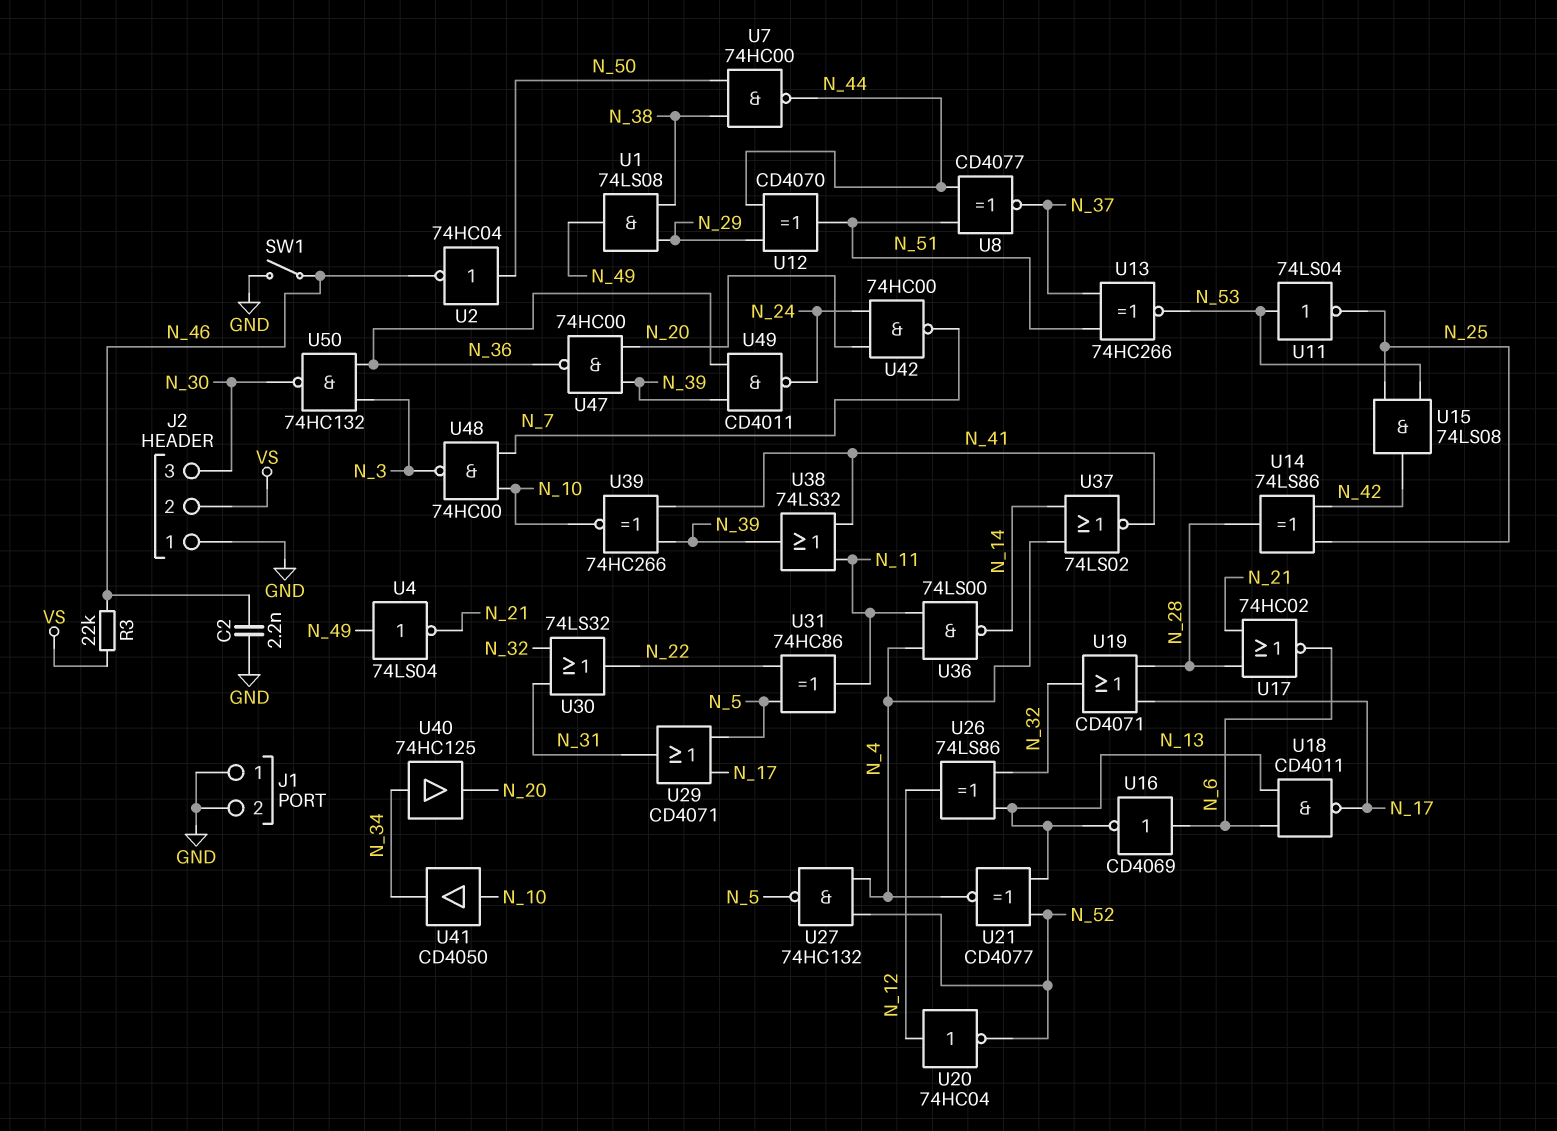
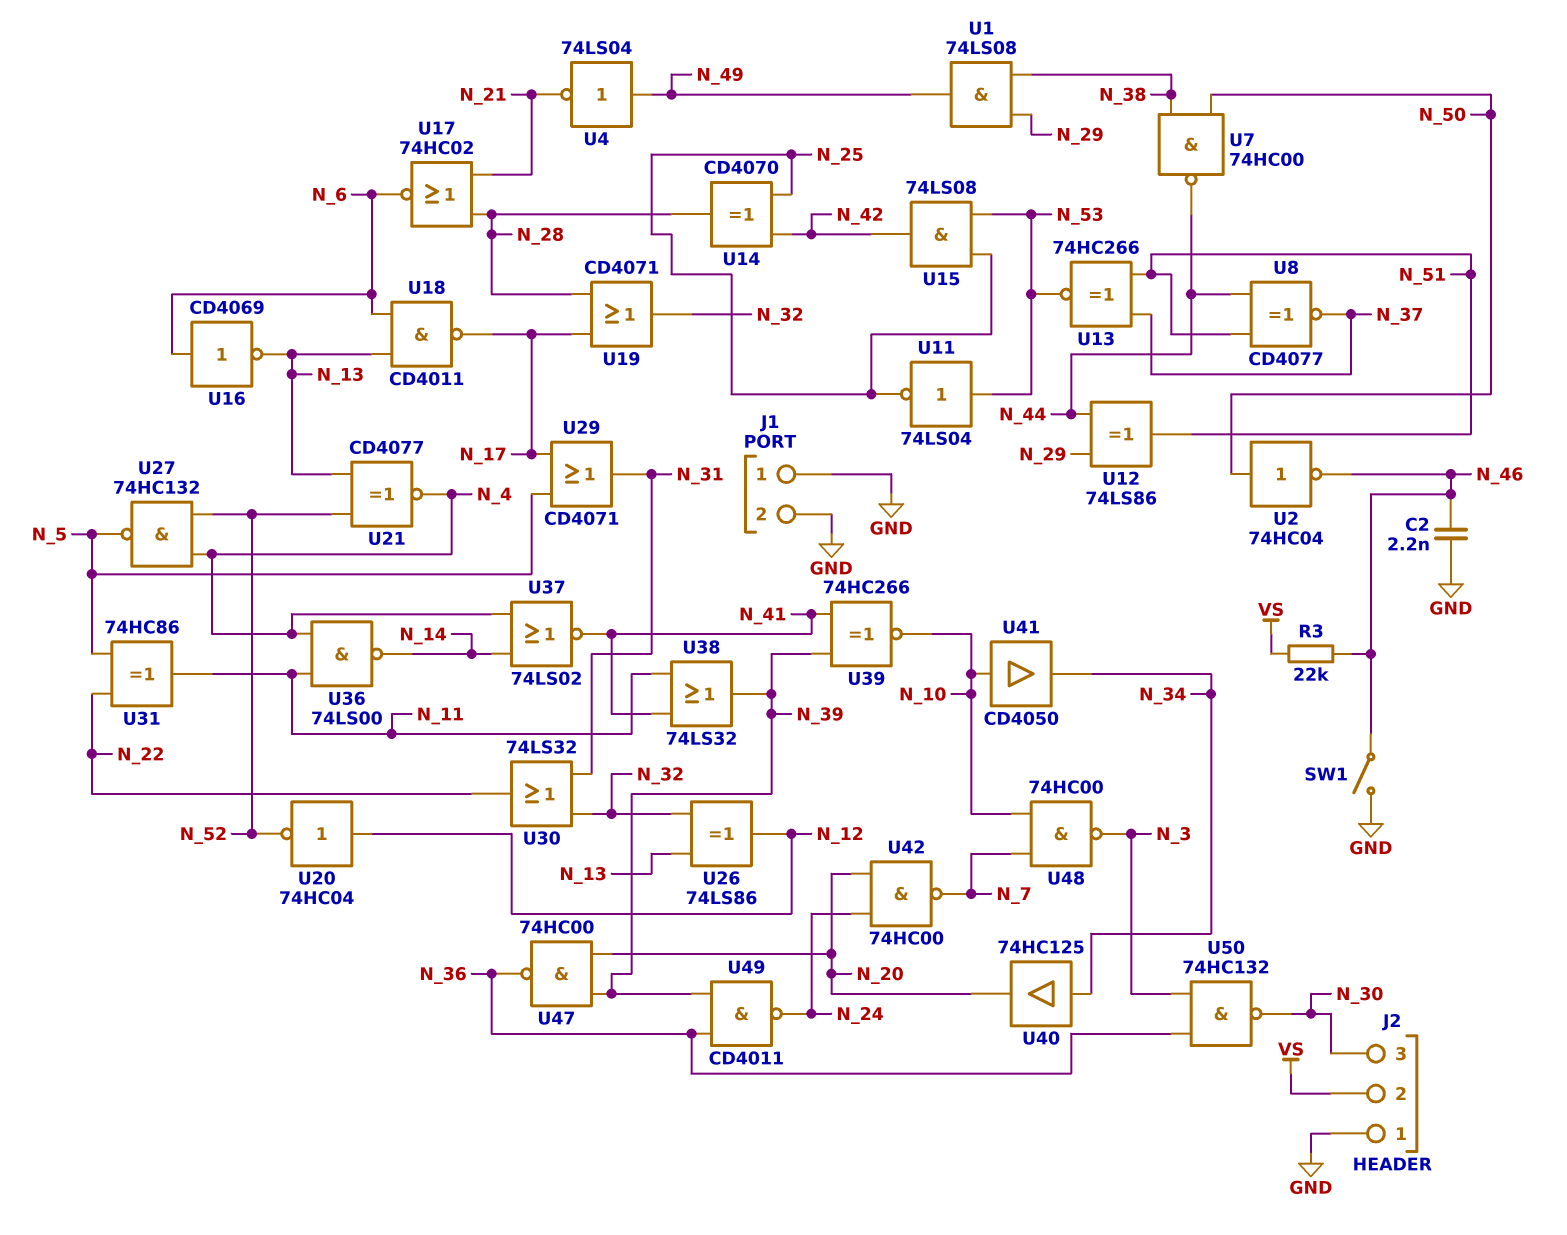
U12: XOR CD4070 (in N_29, in N_44, out N_51) -> XOR 74LS86 (in N_29, in N_44, out N_51)
U14: XOR 74LS86 (in N_25, in N_42, out N_28) -> XOR CD4070 (in N_25, in N_42, out N_28)

